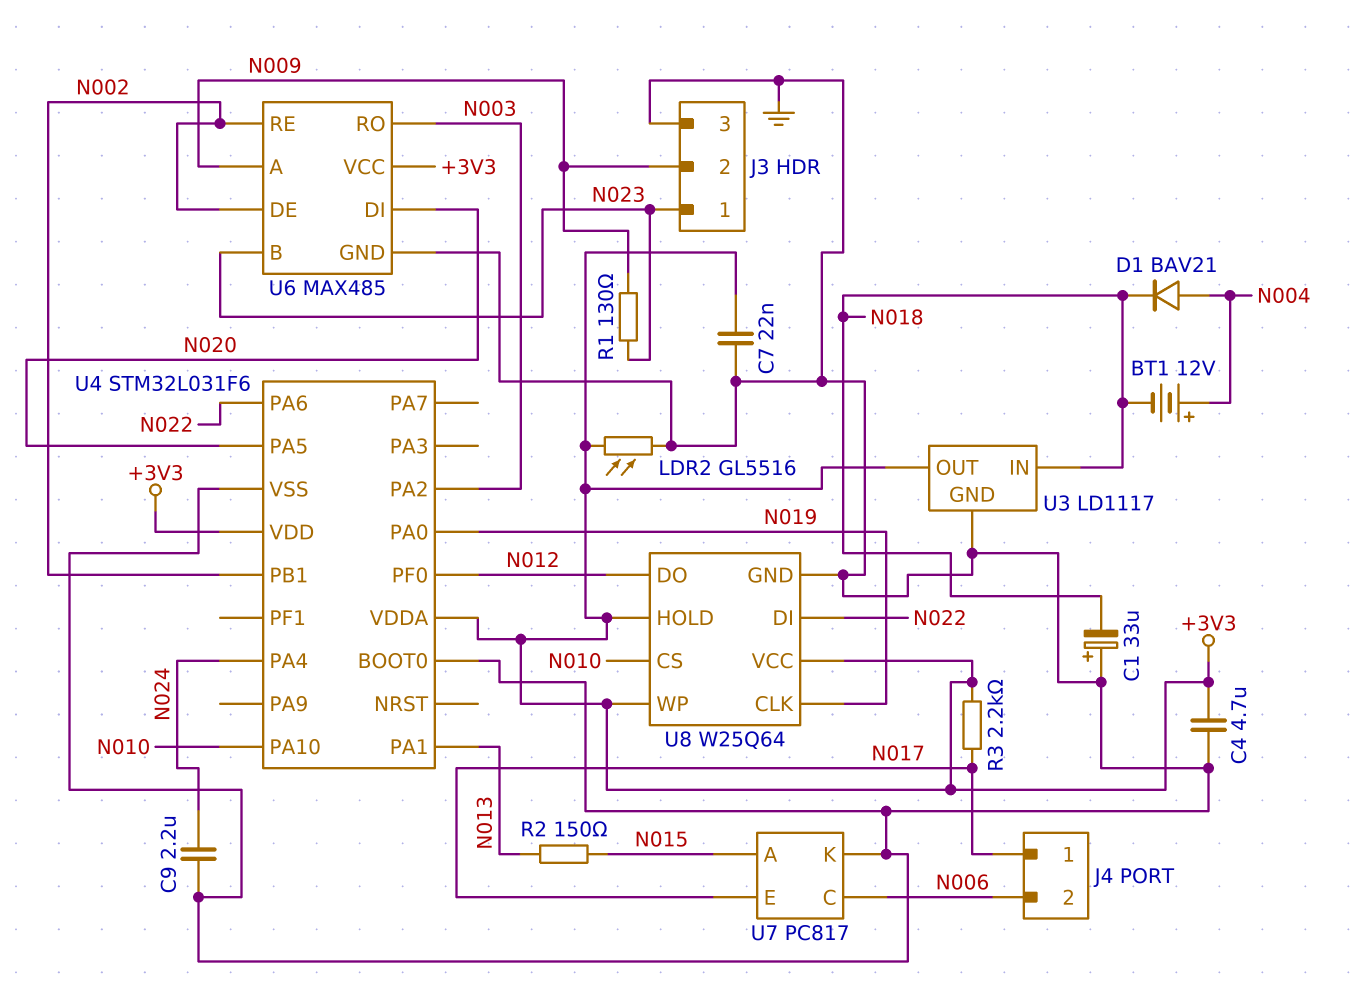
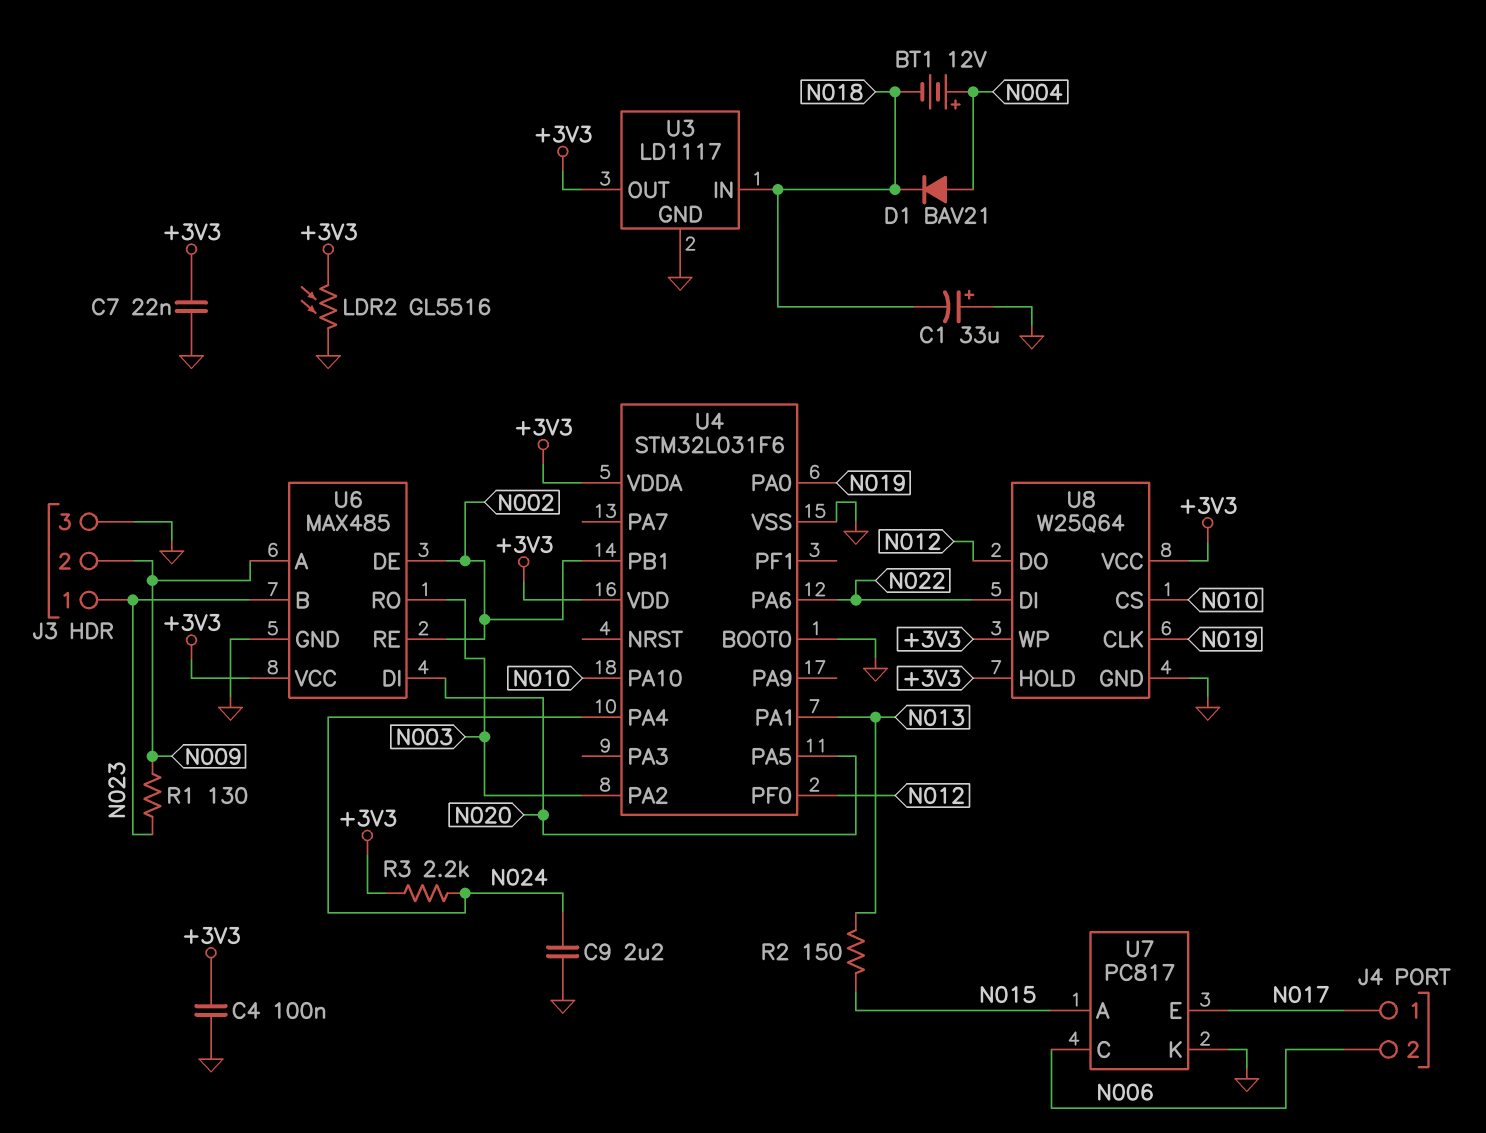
C4: 4.7uF (+3V3, GND) -> 100nF (+3V3, GND)
R3: 2.2k (+3V3, N017) -> 2.2k (+3V3, N024)

